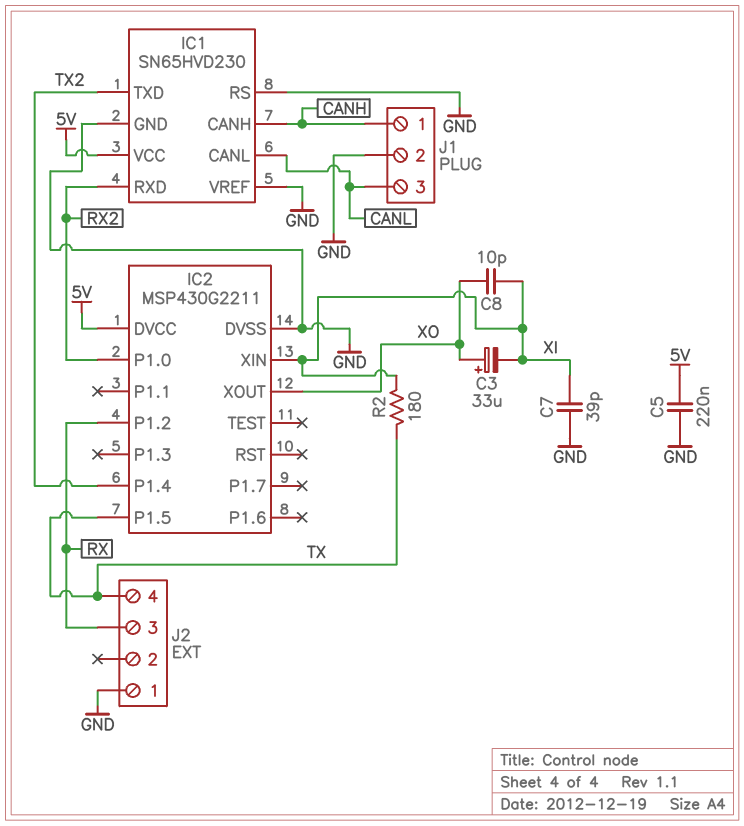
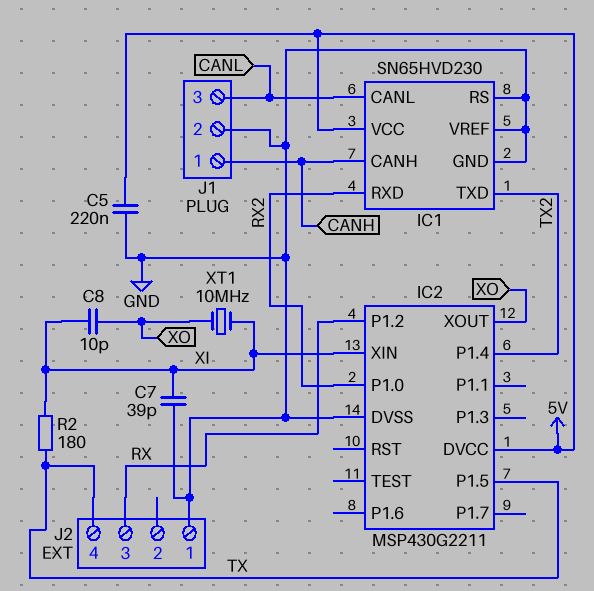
C3: 33uF (plus XO, minus XI) -> none
XT1: none -> 10MHz (XI, XO)

